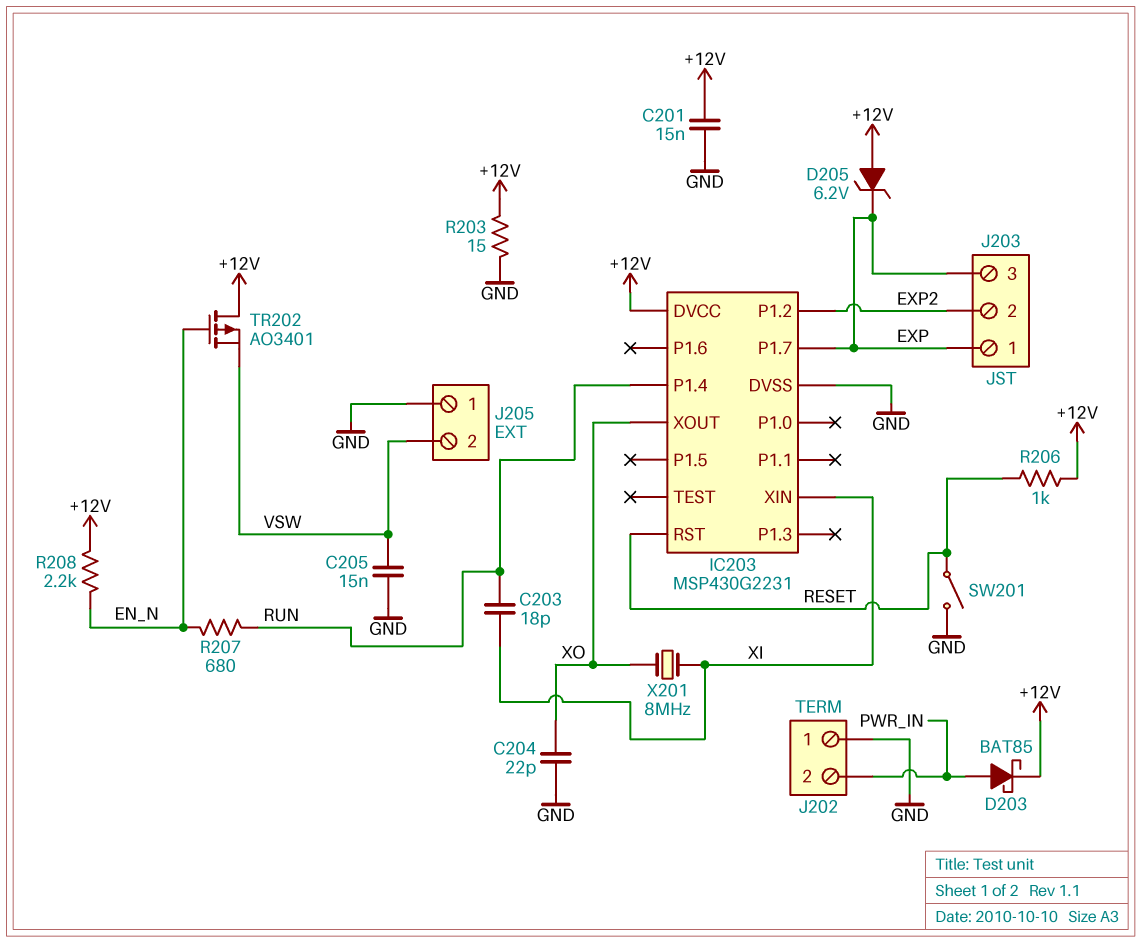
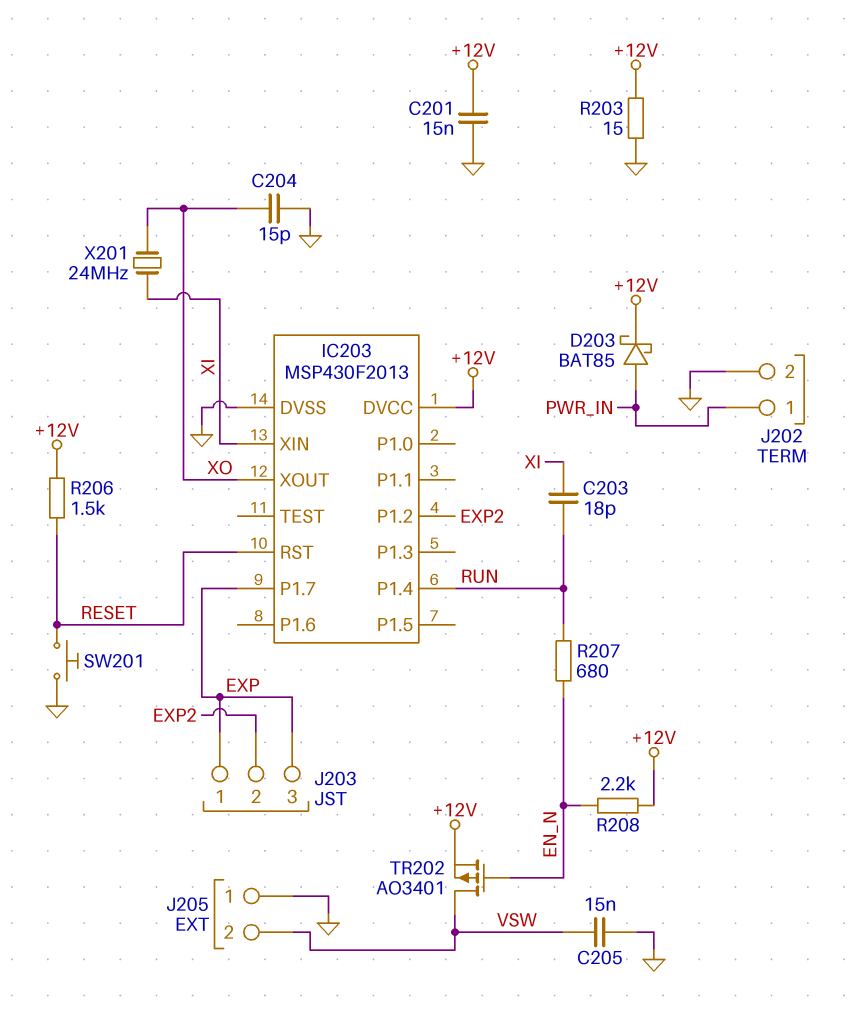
C204: 22pF (GND, XO) -> 15pF (GND, XO)
D205: zener 6.2V (A +12V, K EXP) -> none
IC203: MSP430G2231 -> MSP430F2013
J202 pin 1: GND -> PWR_IN
J202 pin 2: PWR_IN -> GND
R206: 1k (+12V, RESET) -> 1.5k (+12V, RESET)
SW201: switch (GND, RESET) -> button (GND, RESET)
TR202: PMOS AO3401 (G EN_N, D +12V, S VSW) -> PMOS AO3401 (G EN_N, D VSW, S +12V)
X201: 8MHz (XI, XO) -> 24MHz (XI, XO)

